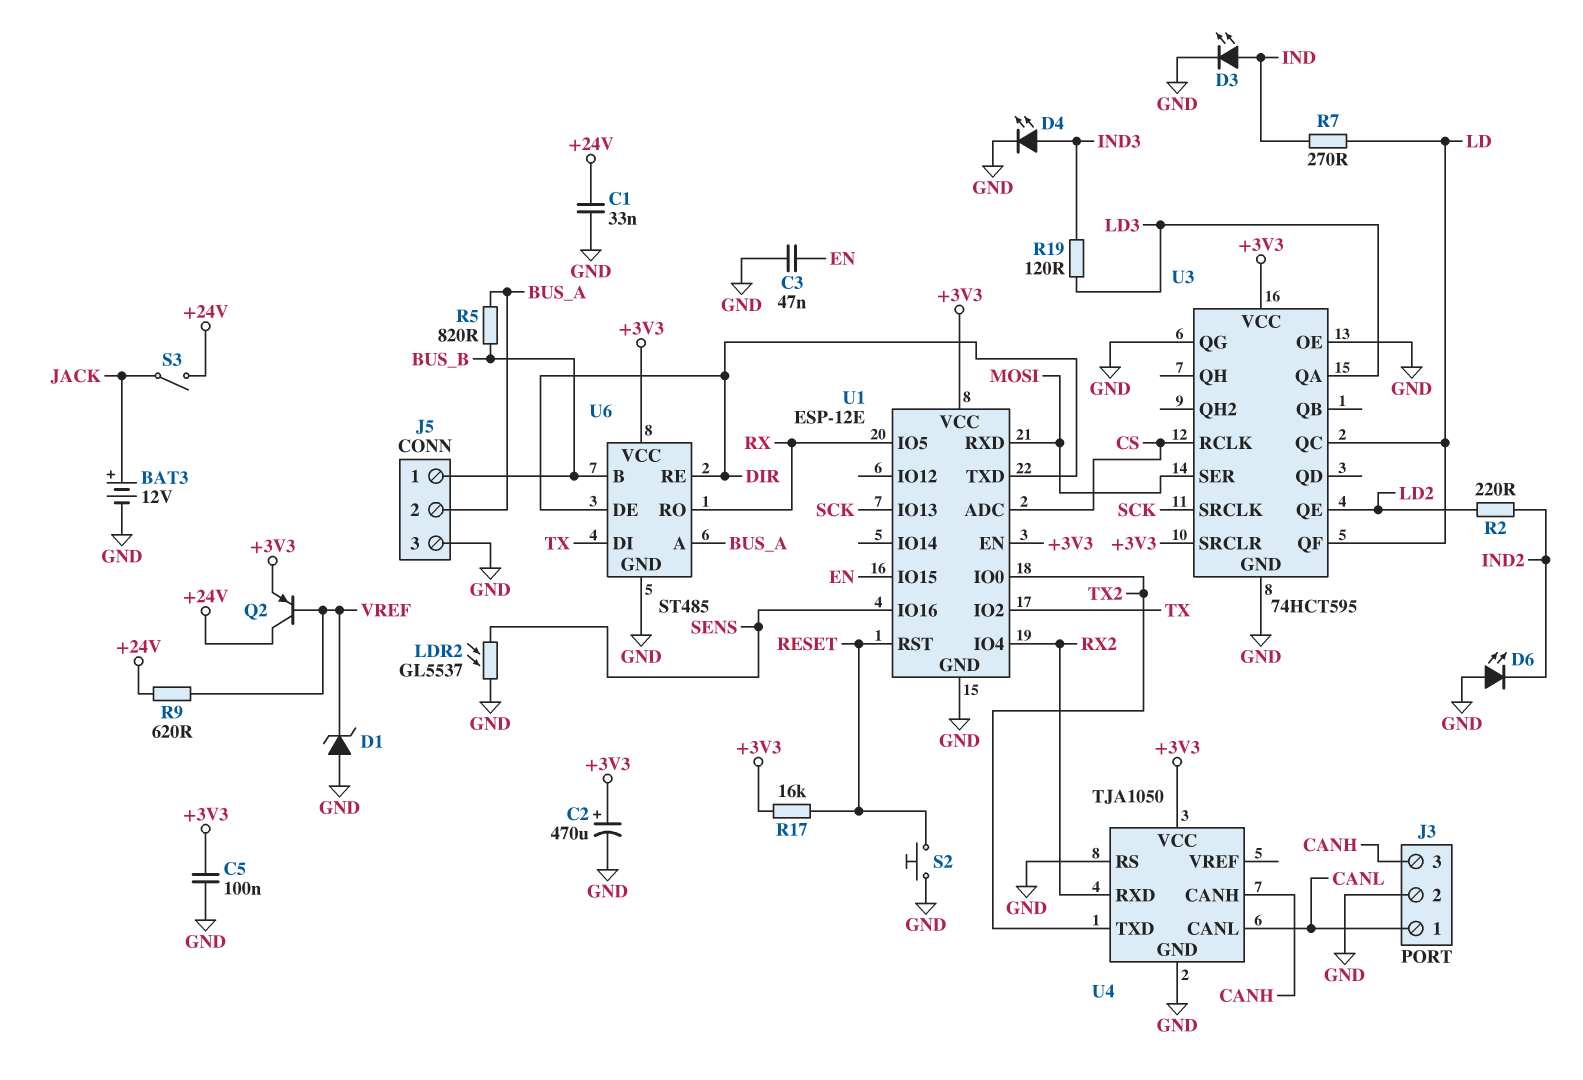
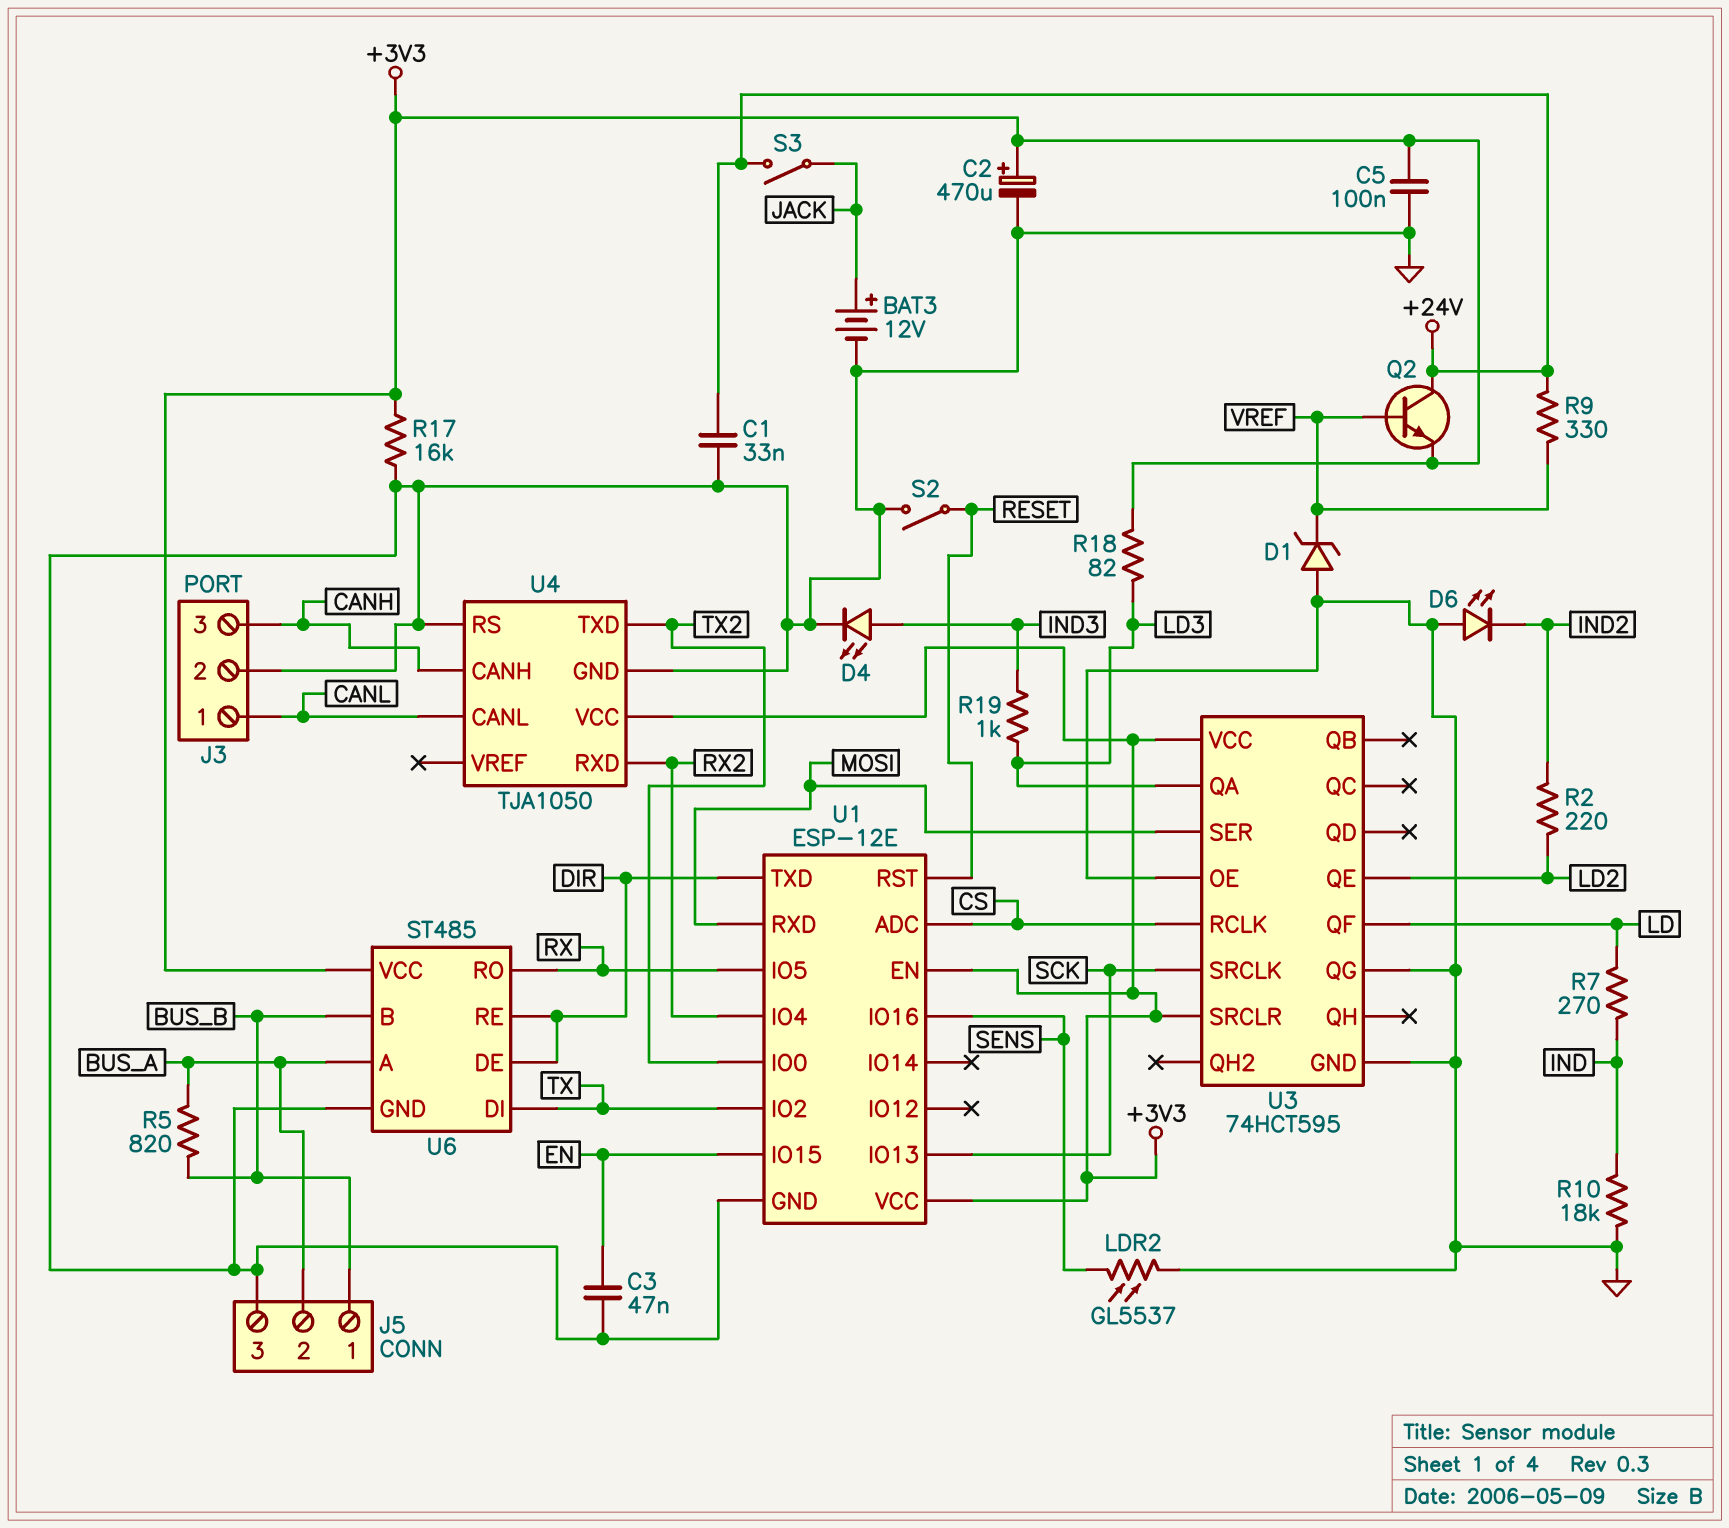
D3: LED (A IND, K GND) -> none
Q2: PNP (B VREF, C +24V, E +3V3) -> NPN (B VREF, C +24V, E +3V3)
R9: 620 (+24V, VREF) -> 330 (+24V, VREF)
R10: none -> 18k (GND, IND)
R17: 16k (+3V3, RESET) -> 16k (+3V3, GND)
R18: none -> 82 (+3V3, LD3)
R19: 120 (IND3, LD3) -> 1k (IND3, LD3)
S2: button (GND, RESET) -> switch (GND, RESET)
U3 pin QC: LD -> none

